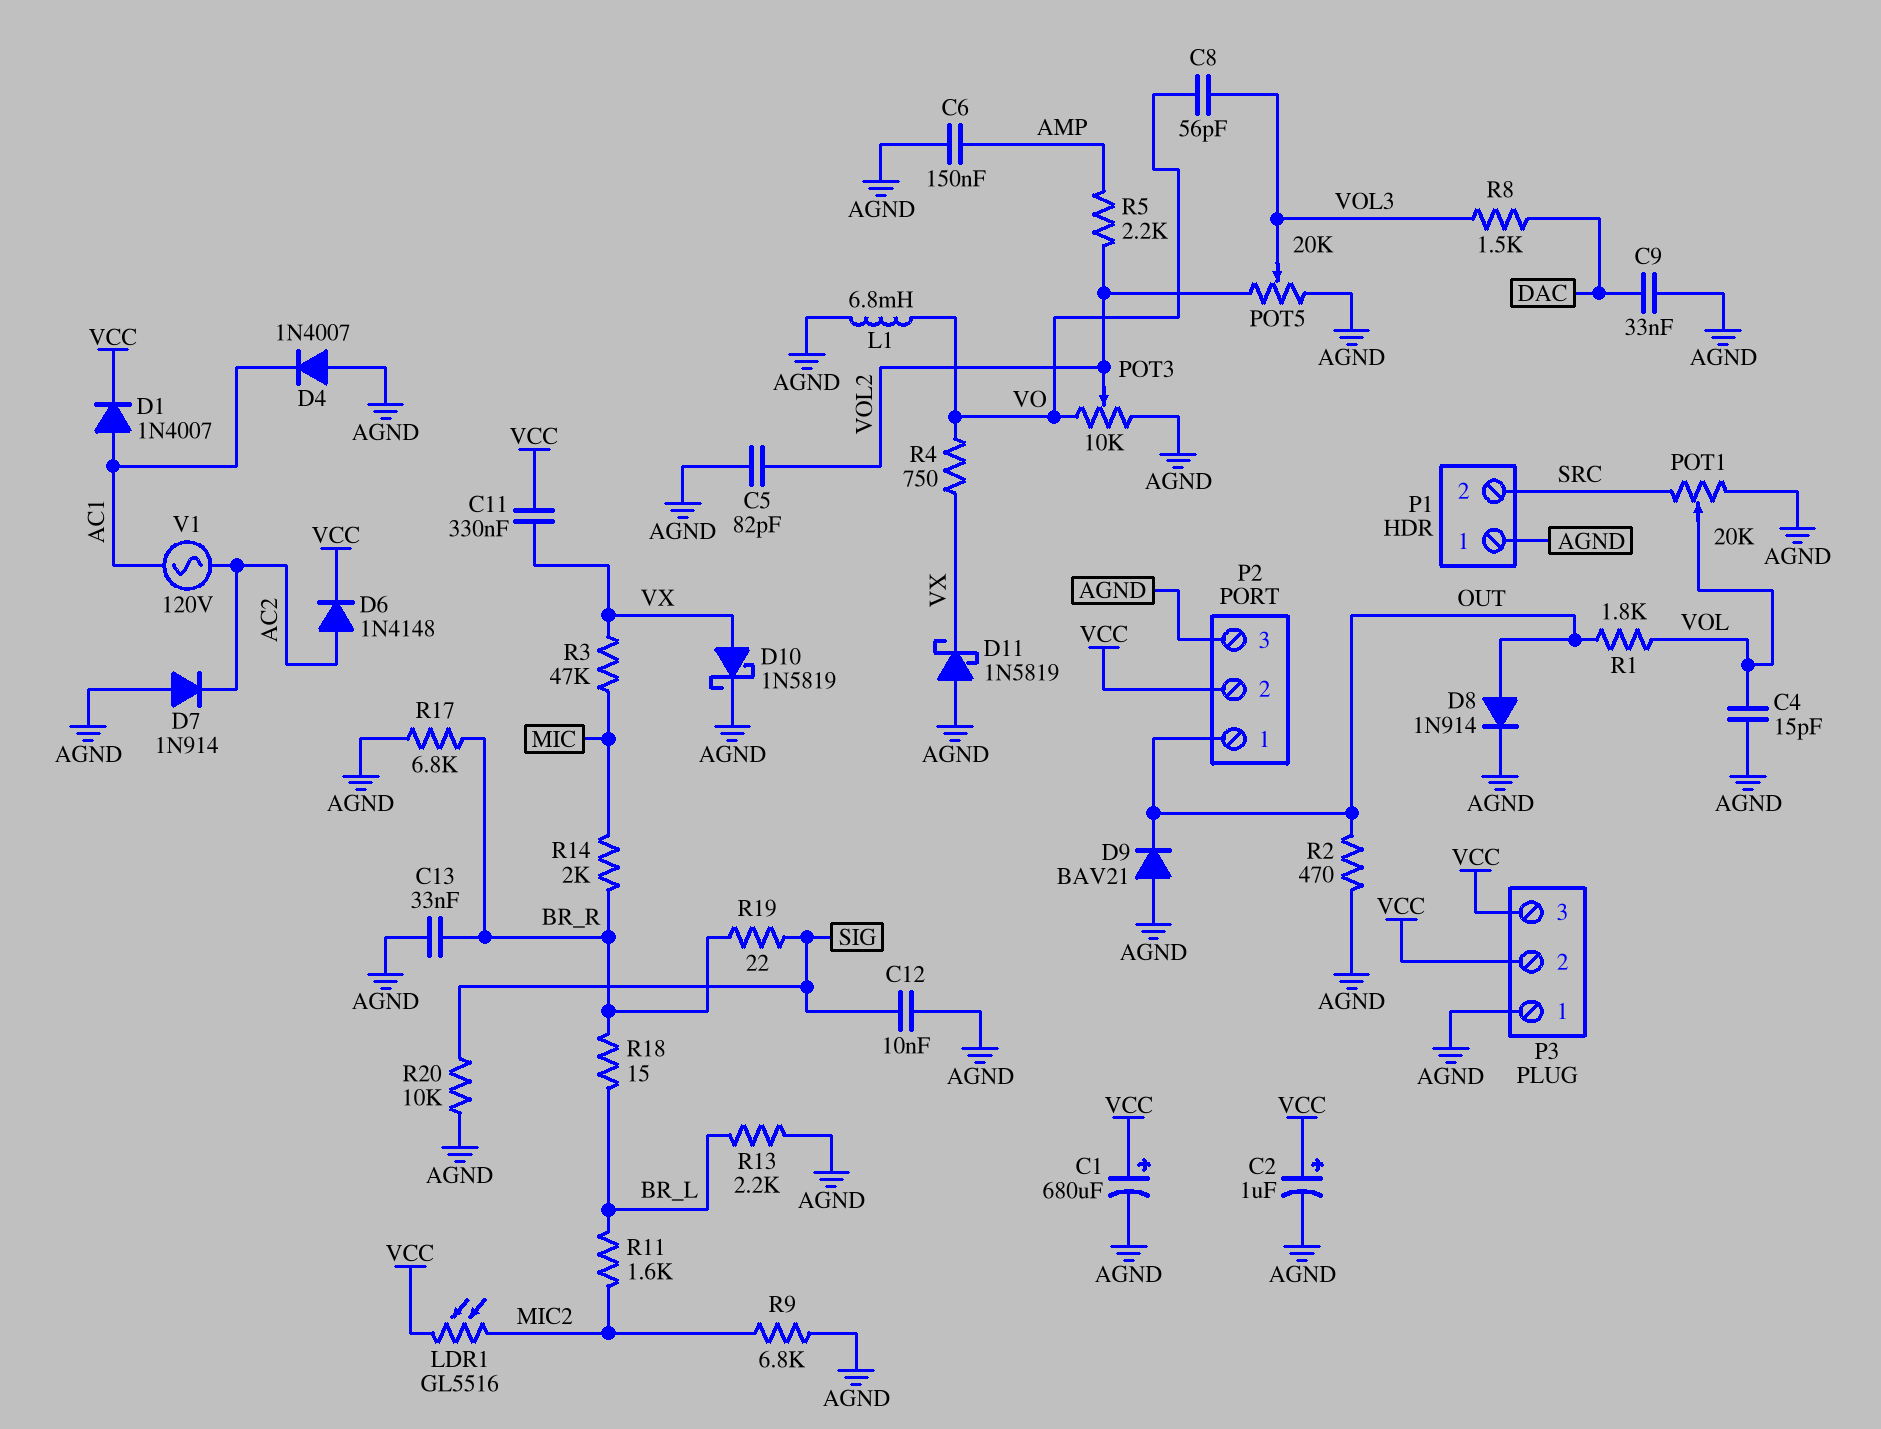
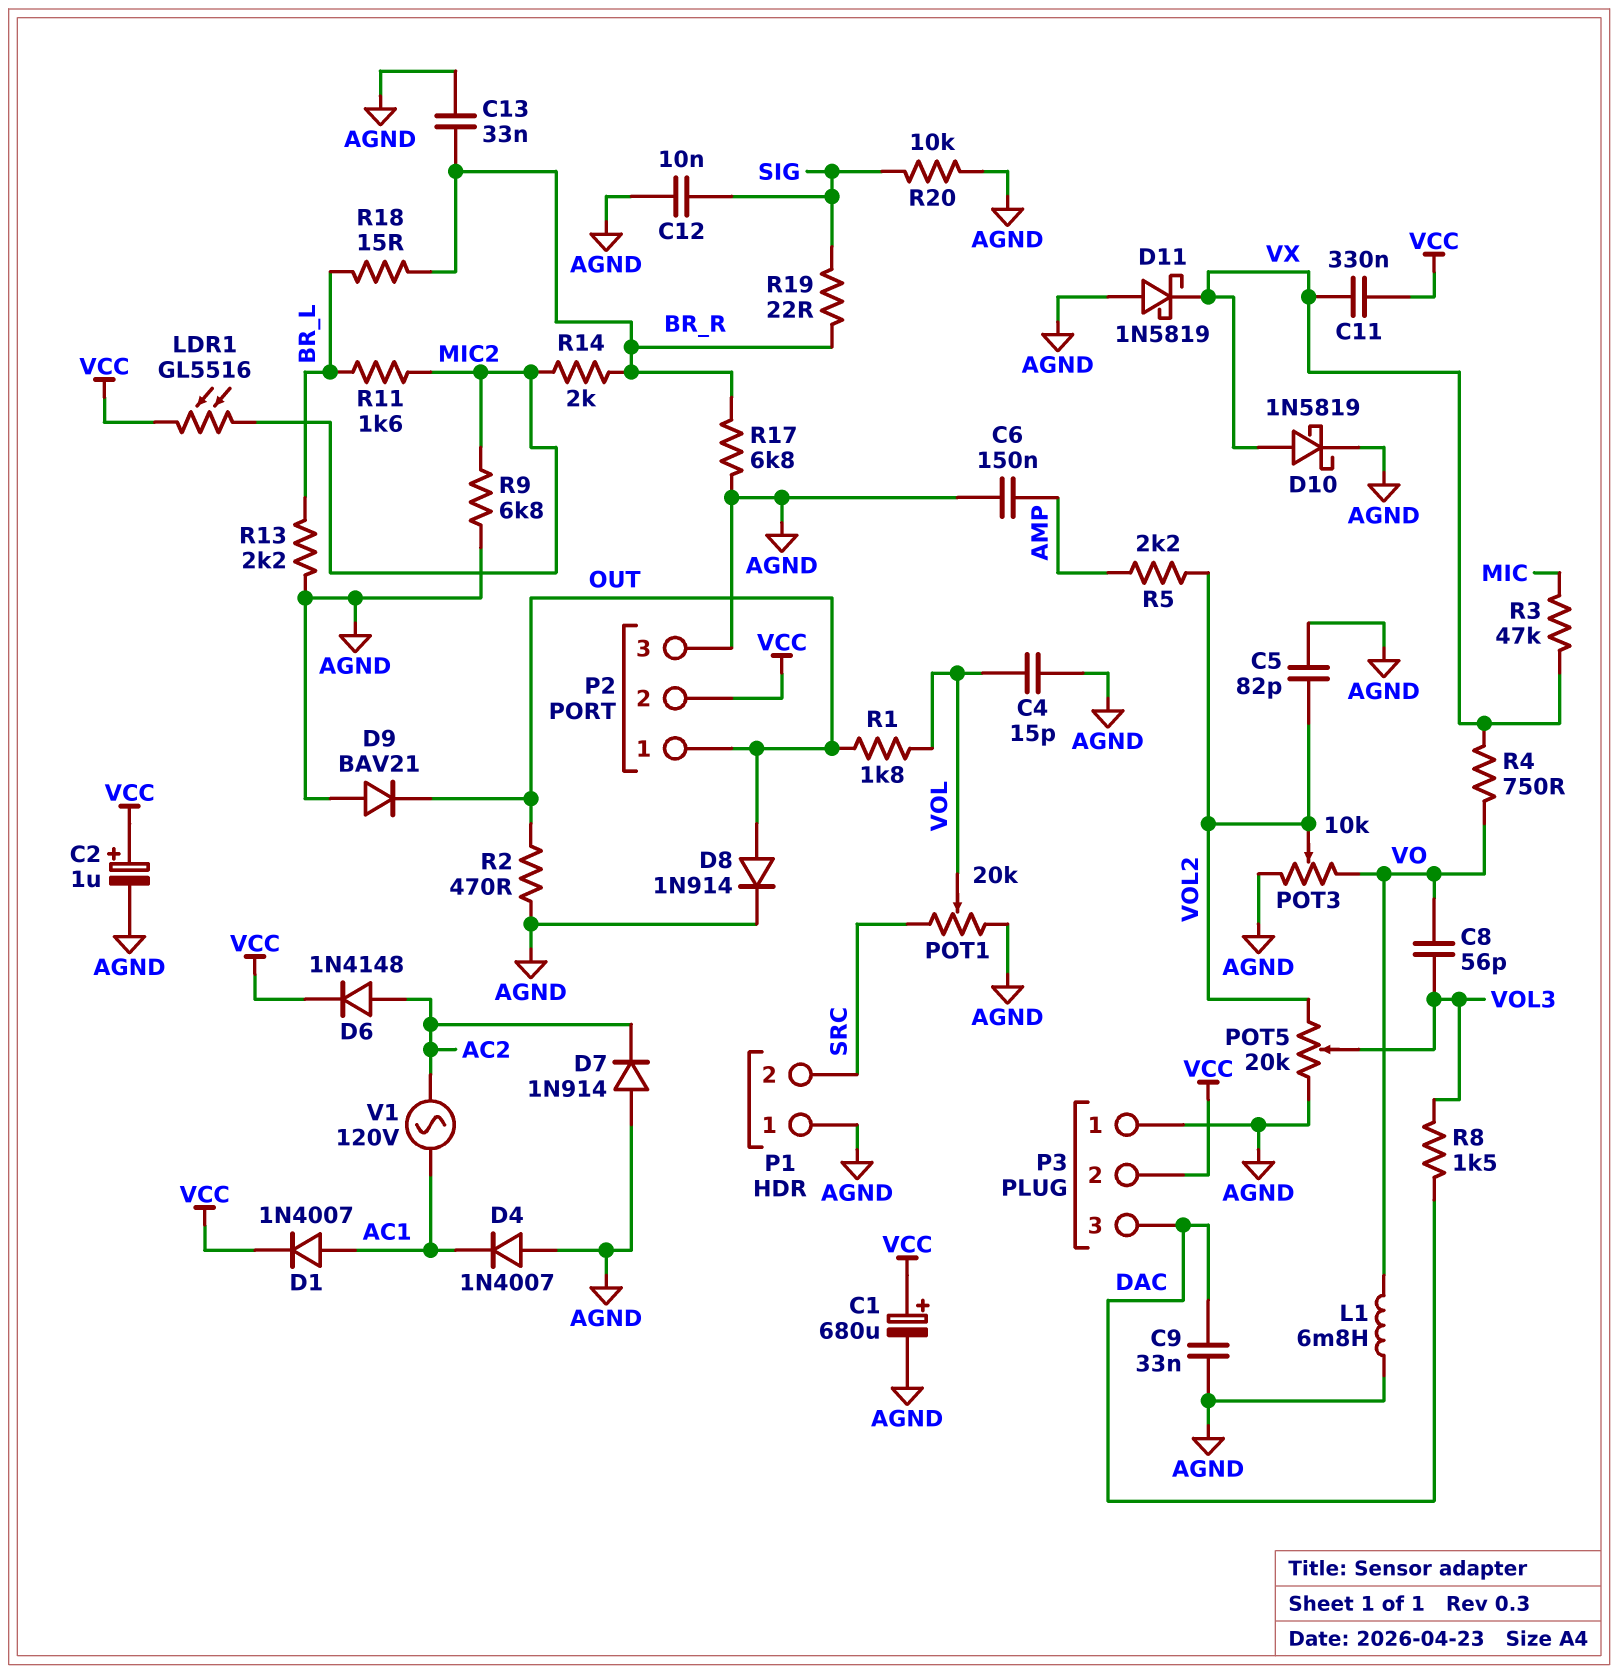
P3 pin 3: VCC -> DAC
R14: 2k (BR_R, MIC) -> 2k (BR_R, MIC2)

